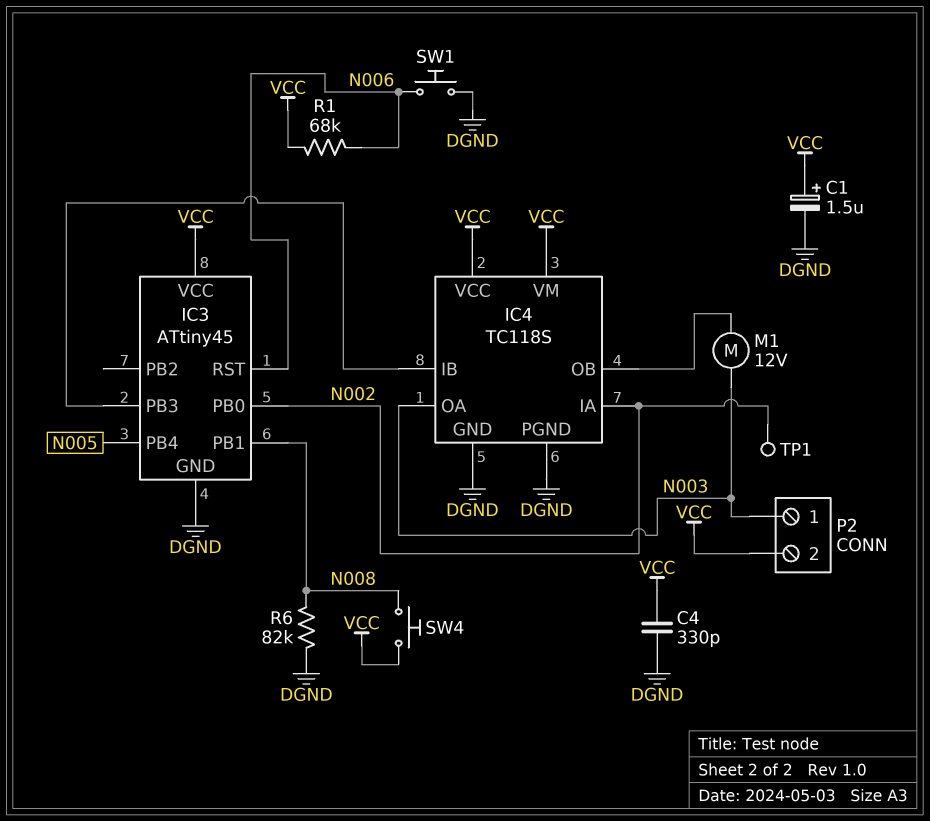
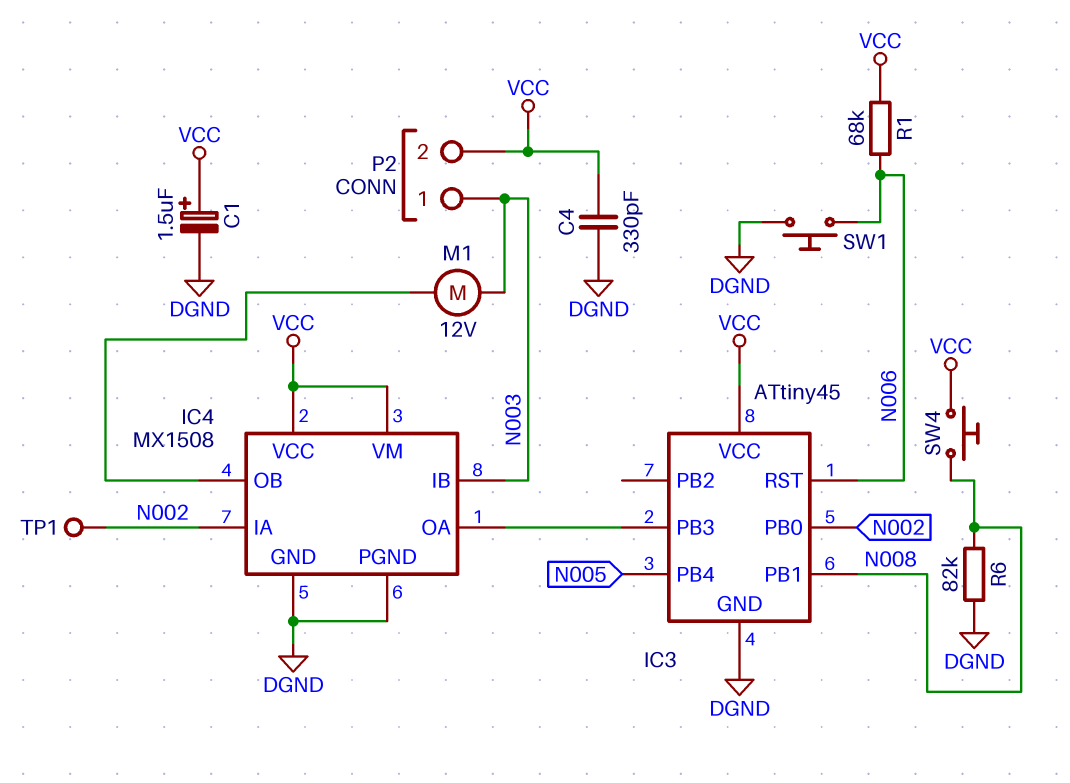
IC4: TC118S -> MX1508
IC4 pin IB: IC3/PB3 -> N003
IC4 pin OA: N003 -> IC3/PB3

